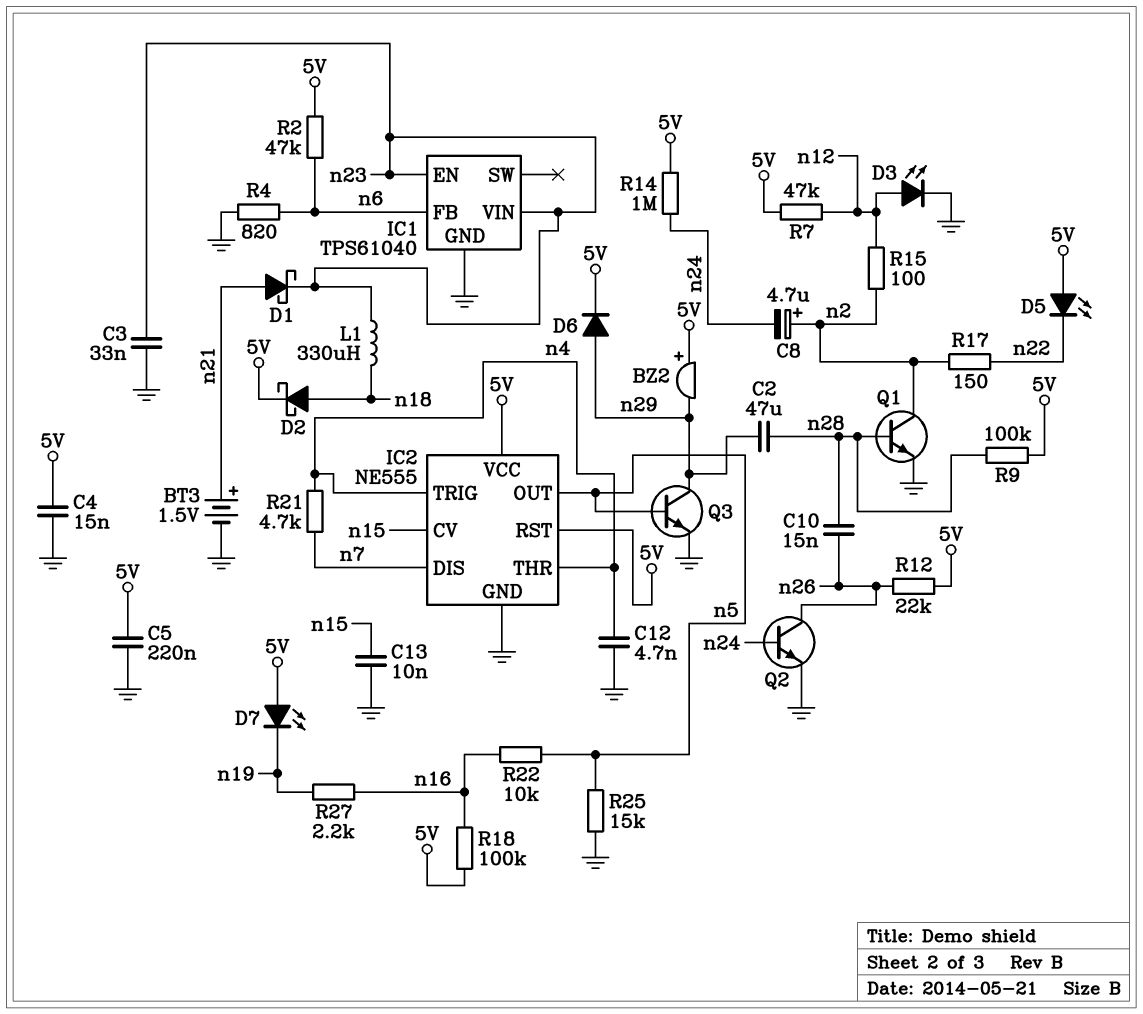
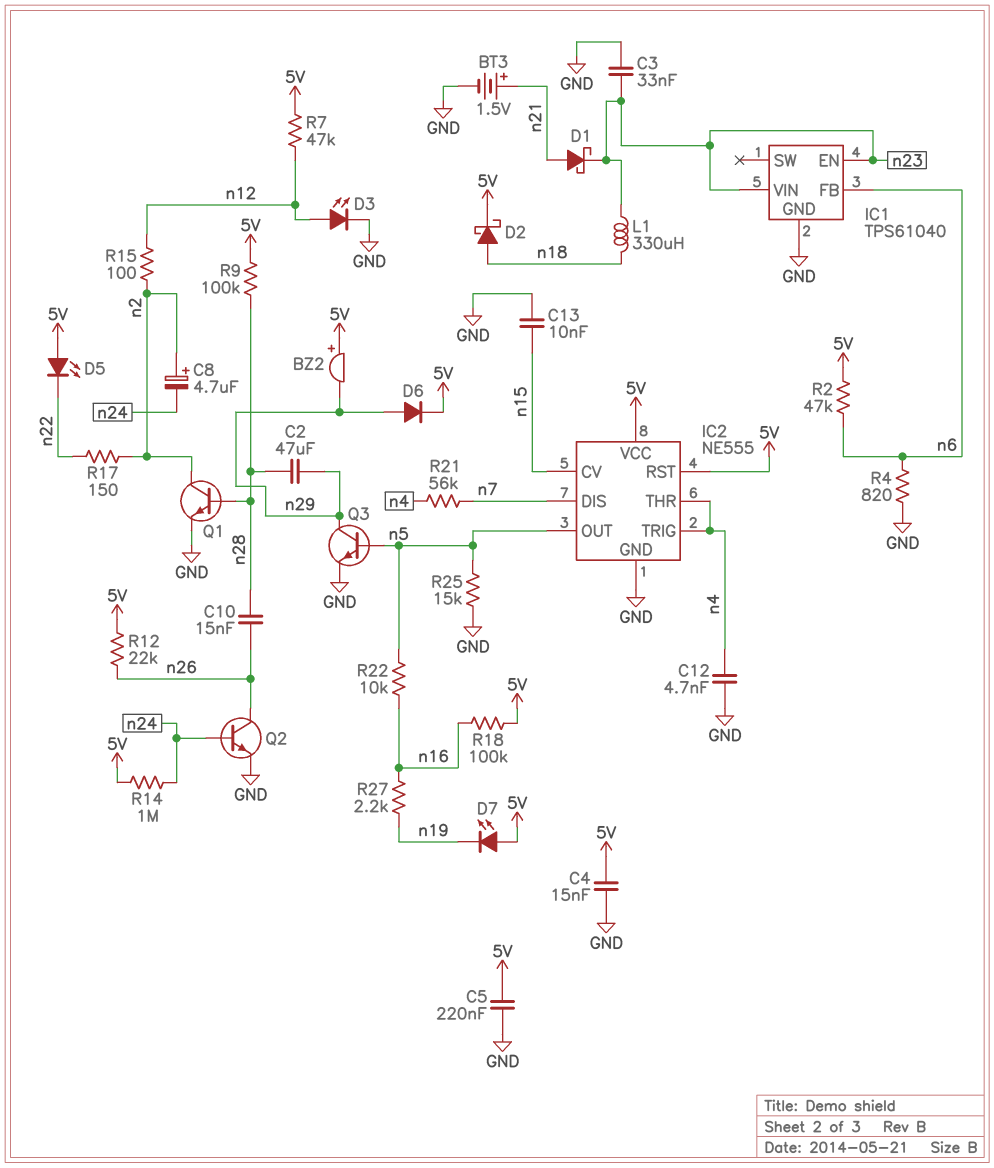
R21: 4.7k (n4, n7) -> 56k (n4, n7)

